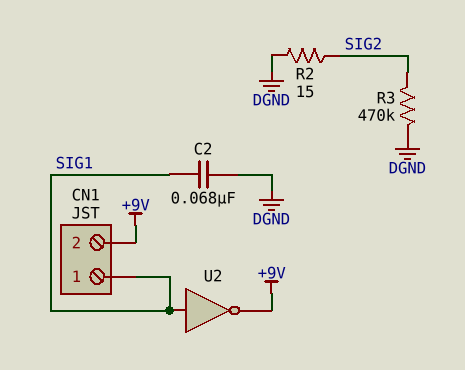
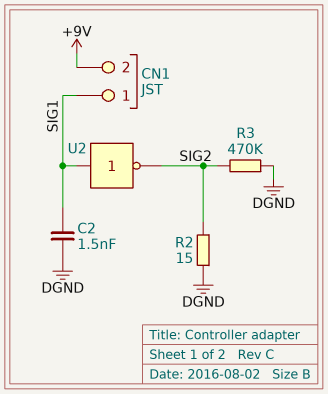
C2: 68nF (DGND, SIG1) -> 1.5nF (DGND, SIG1)
U2: NOT (in SIG1, out +9V) -> NOT (in SIG1, out SIG2)

